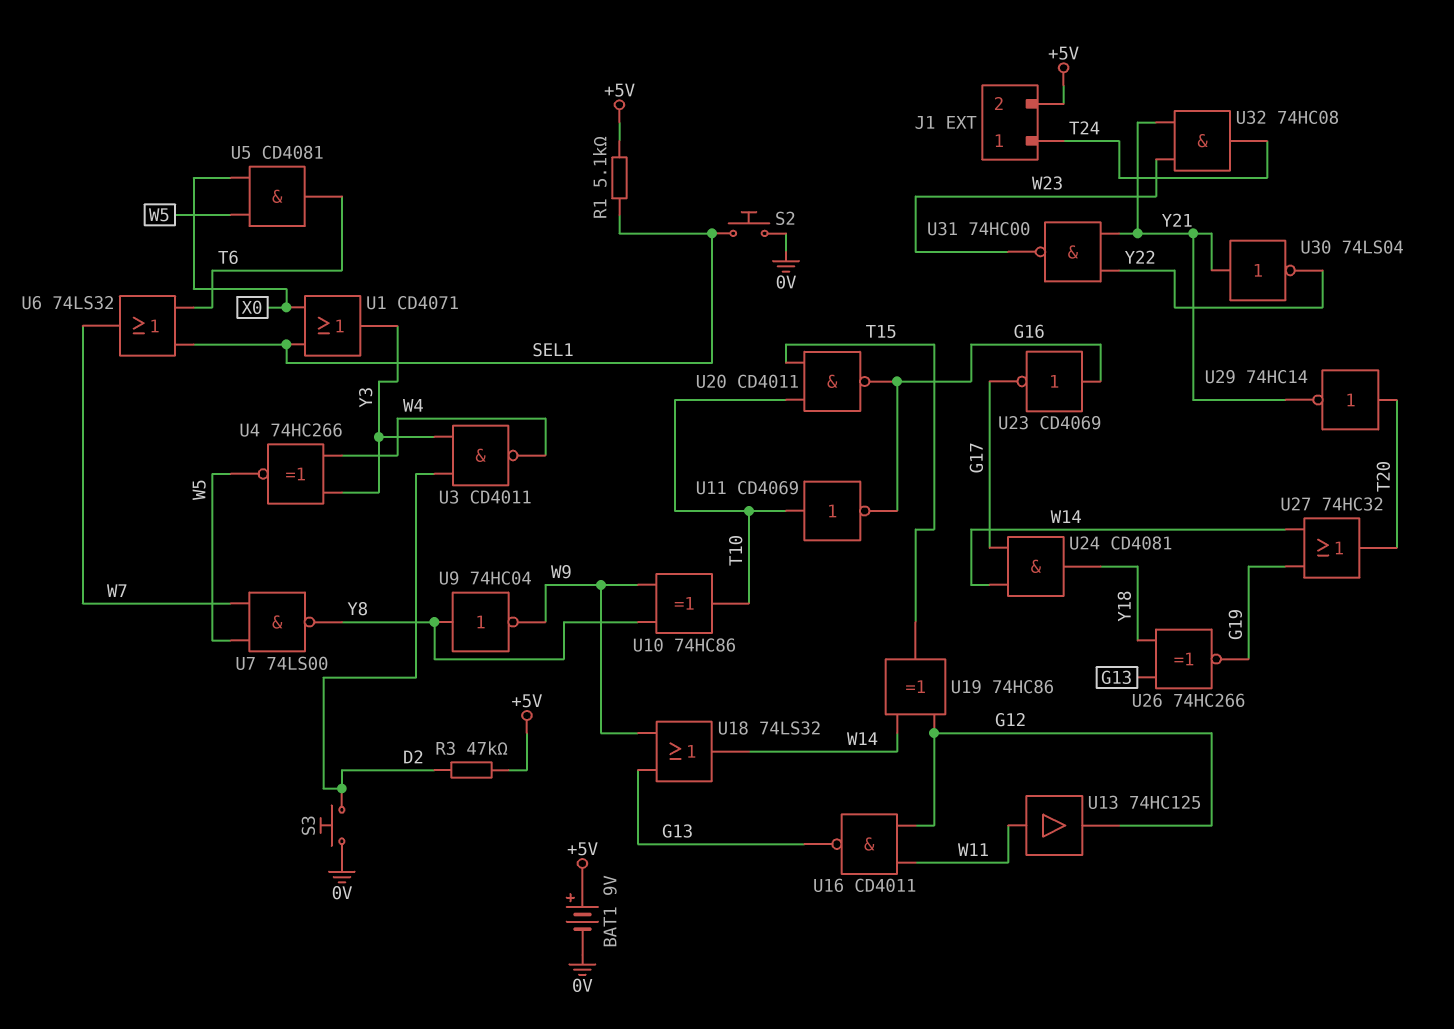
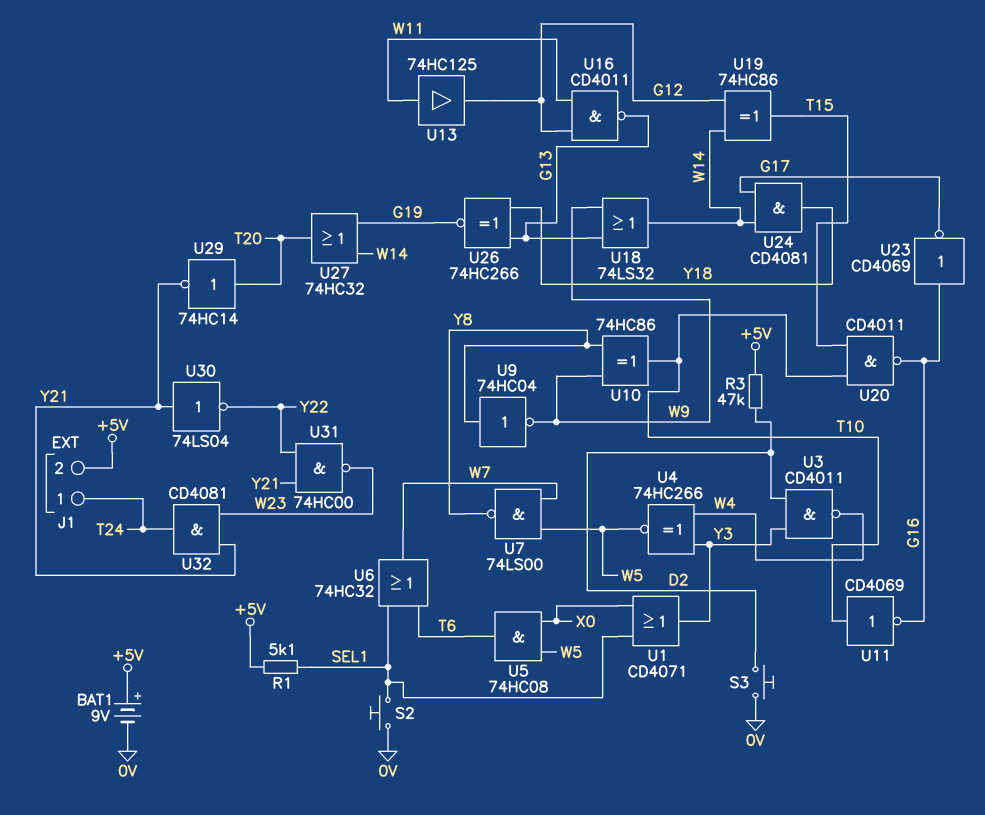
U5: AND CD4081 (in W5, in X0, out T6) -> AND 74HC08 (in W5, in X0, out T6)
U6: OR 74LS32 (in SEL1, in T6, out W7) -> OR 74HC32 (in SEL1, in T6, out W7)
U32: AND 74HC08 (in W23, in Y21, out T24) -> AND CD4081 (in W23, in Y21, out T24)

